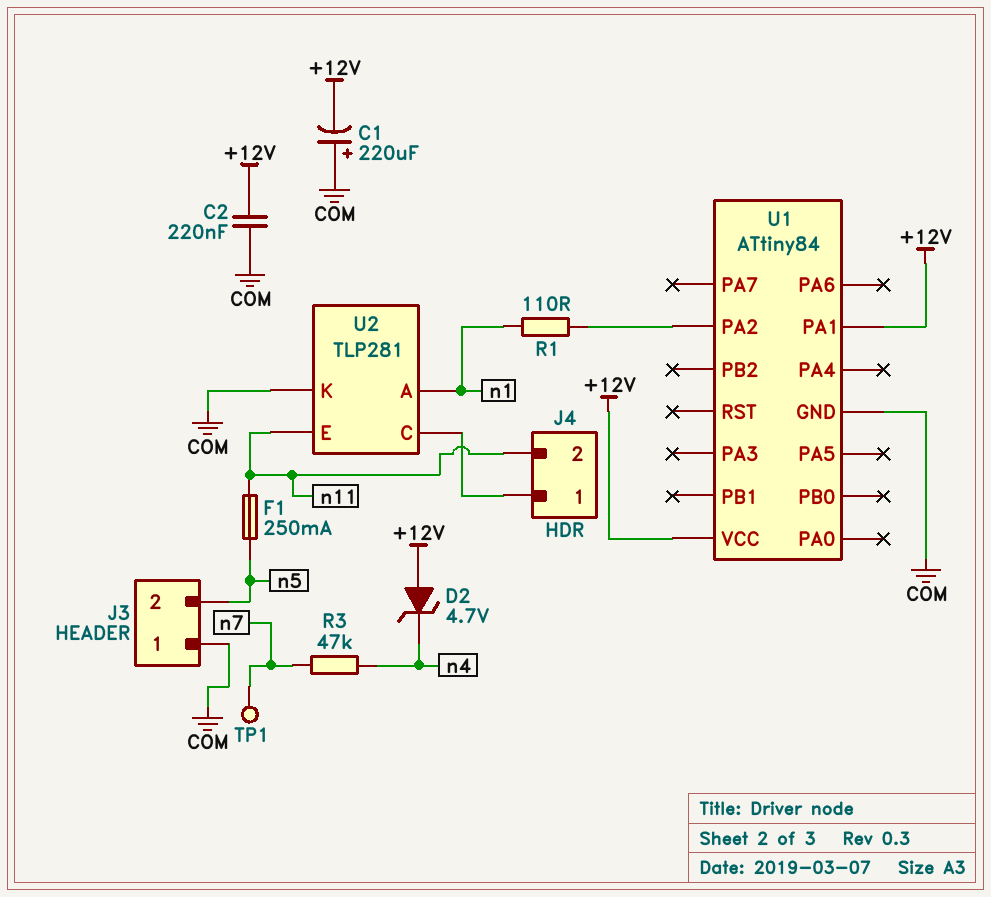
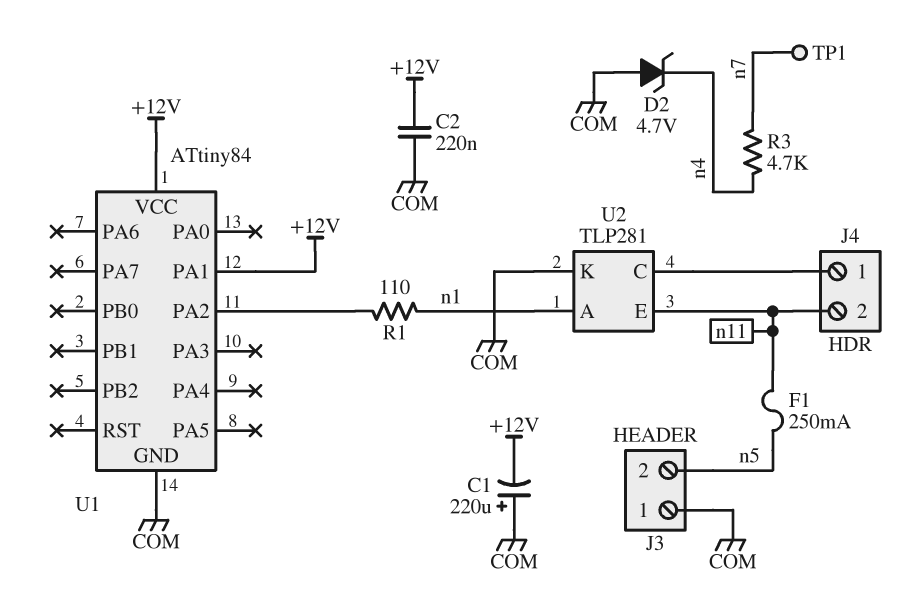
D2: zener 4.7V (A +12V, K n4) -> zener 4.7V (A COM, K n4)
R3: 47k (n4, n7) -> 4.7k (n4, n7)

